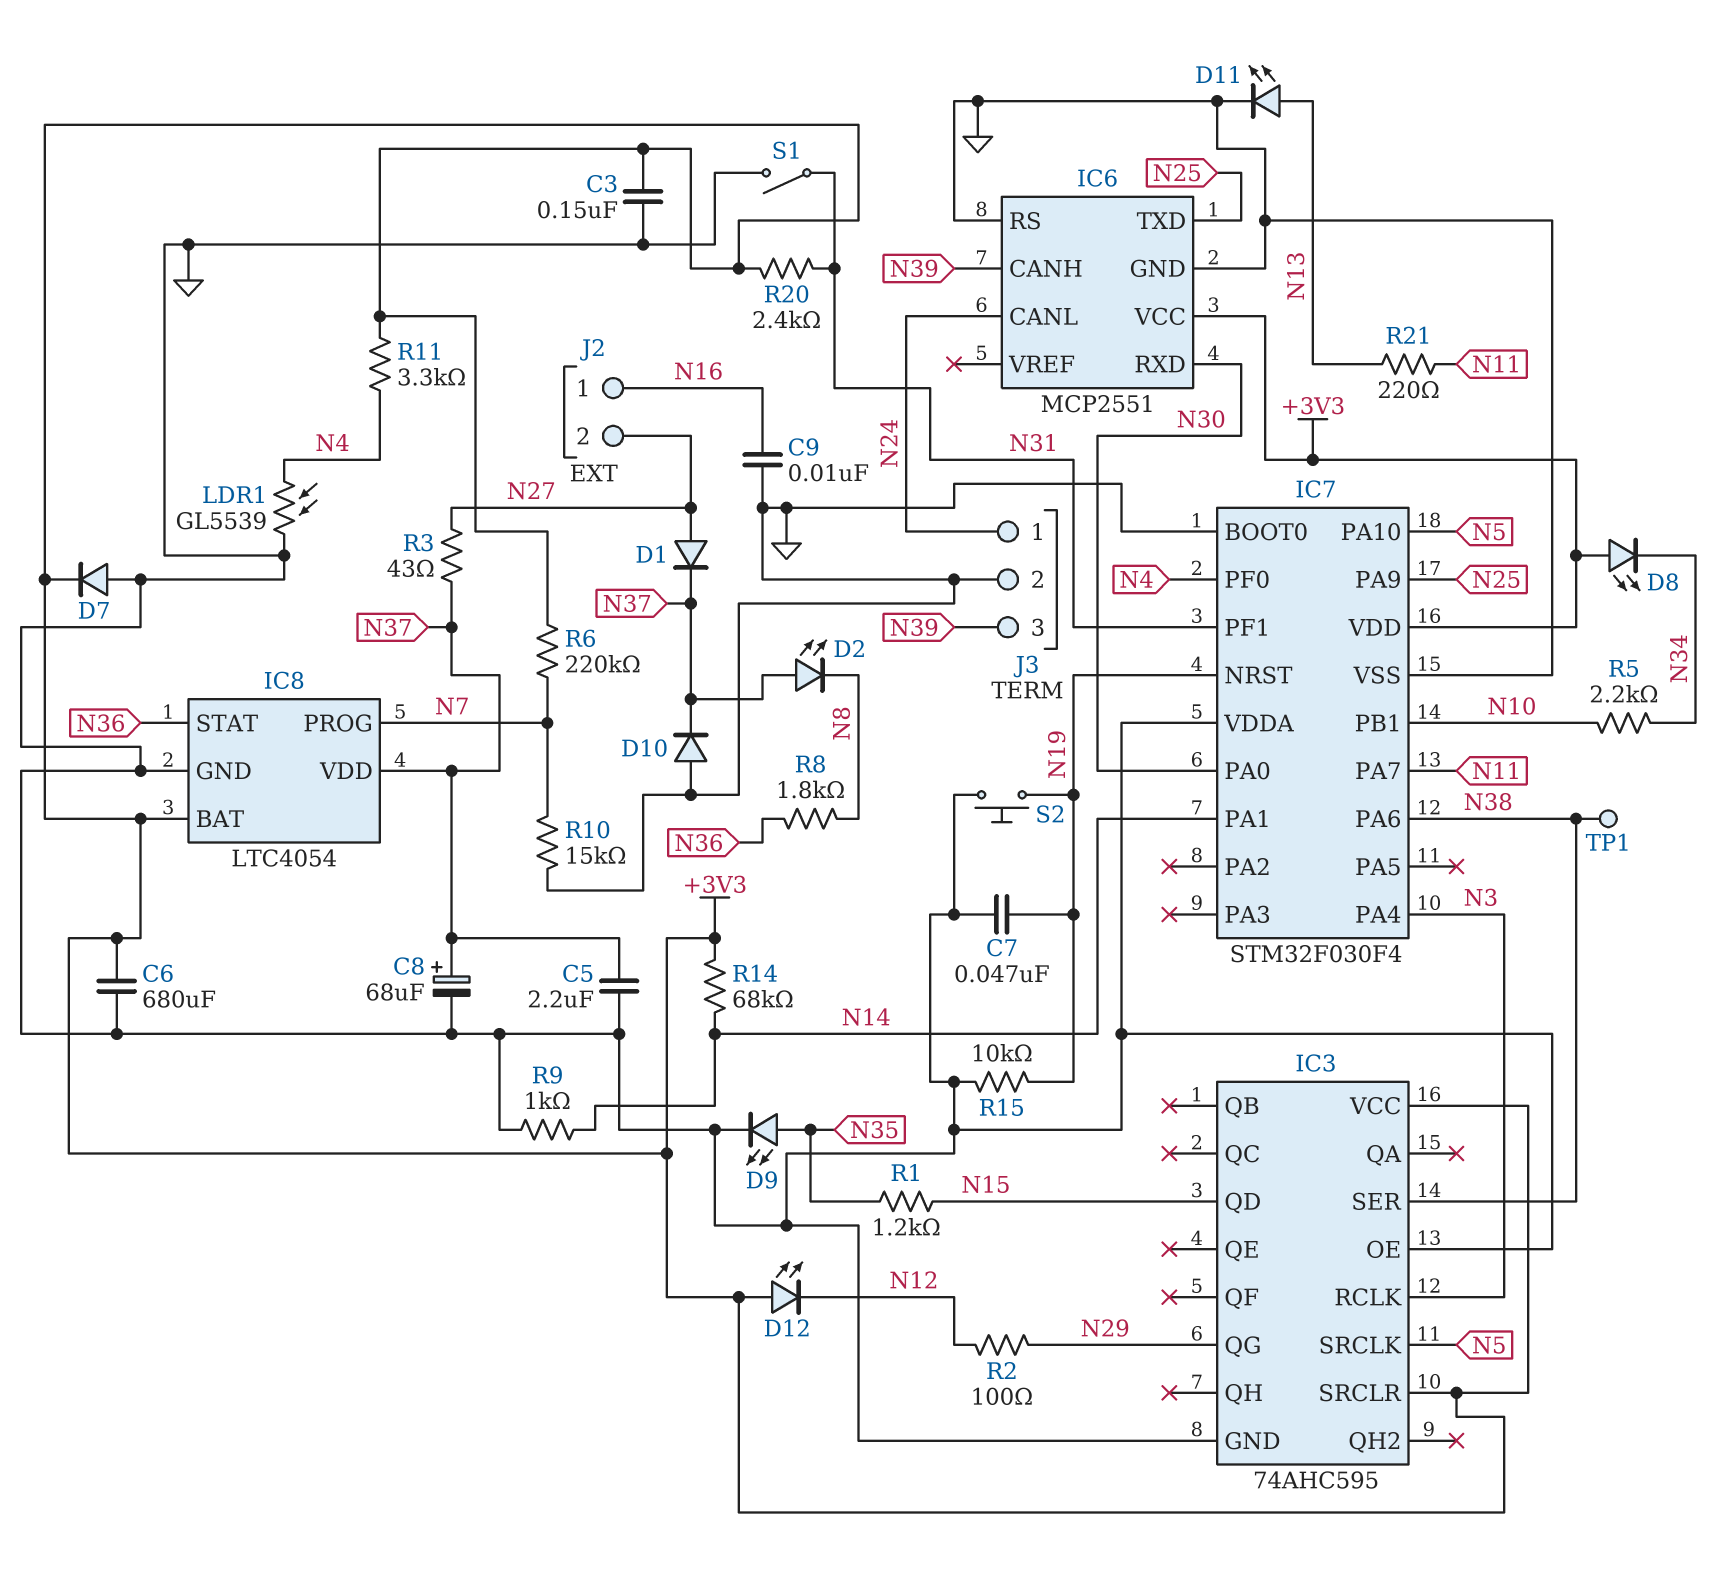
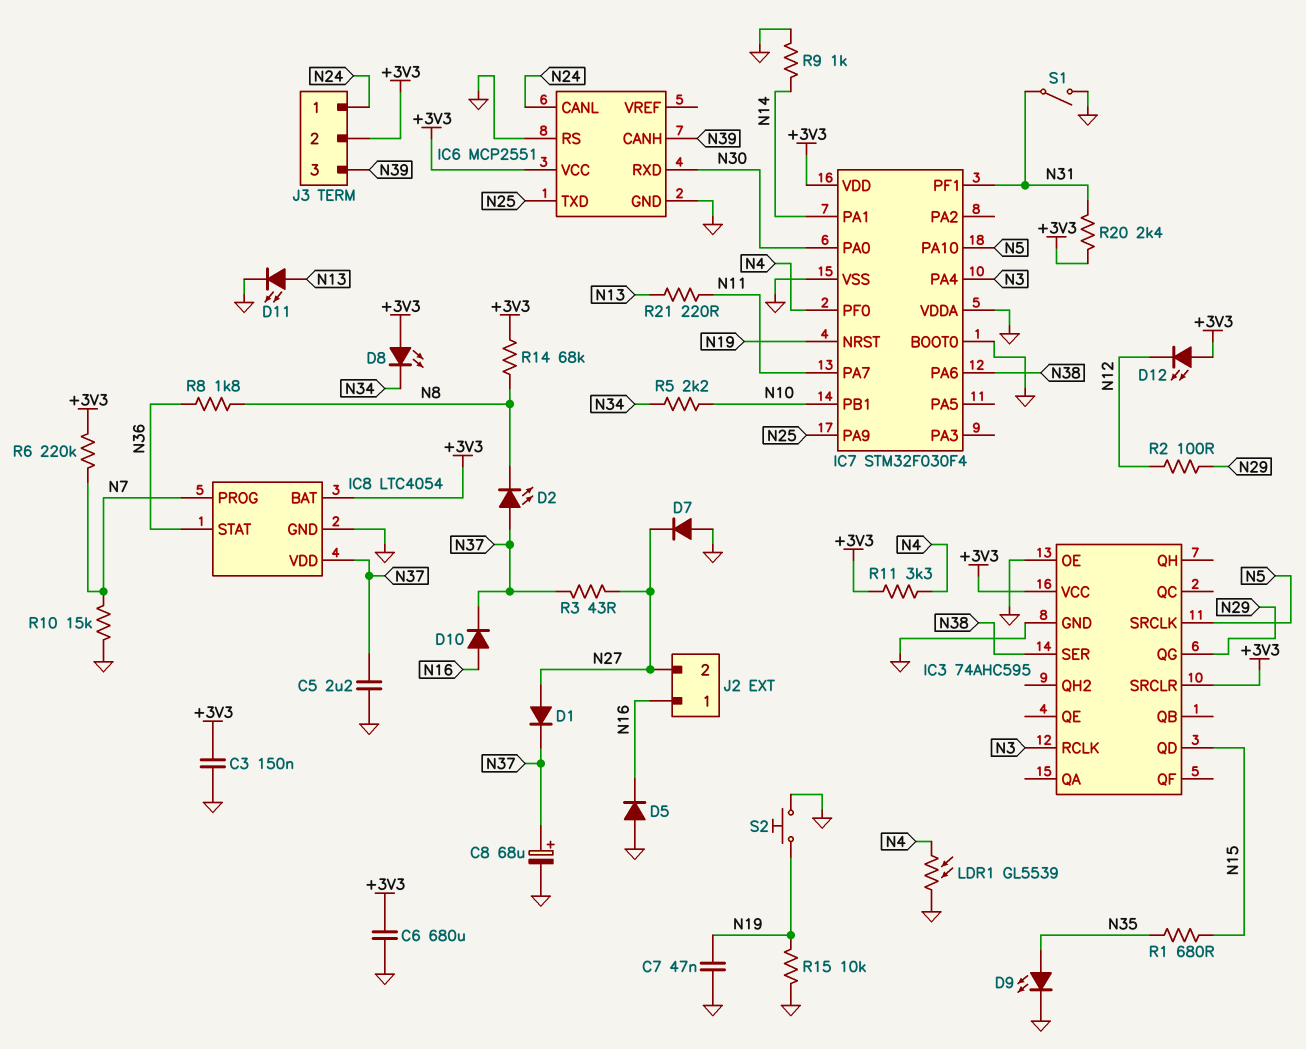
C9: 10nF (GND, N16) -> none
D5: none -> diode (A GND, K N16)
D7: diode (A GND, K +3V3) -> diode (A GND, K N27)
D10: diode (A GND, K N37) -> diode (A N16, K N37)
J3 pin 2: GND -> +3V3
R1: 1.2k (N15, N35) -> 680 (N15, N35)
R14: 68k (+3V3, N14) -> 68k (+3V3, N8)
TP1: test point (N38) -> none

